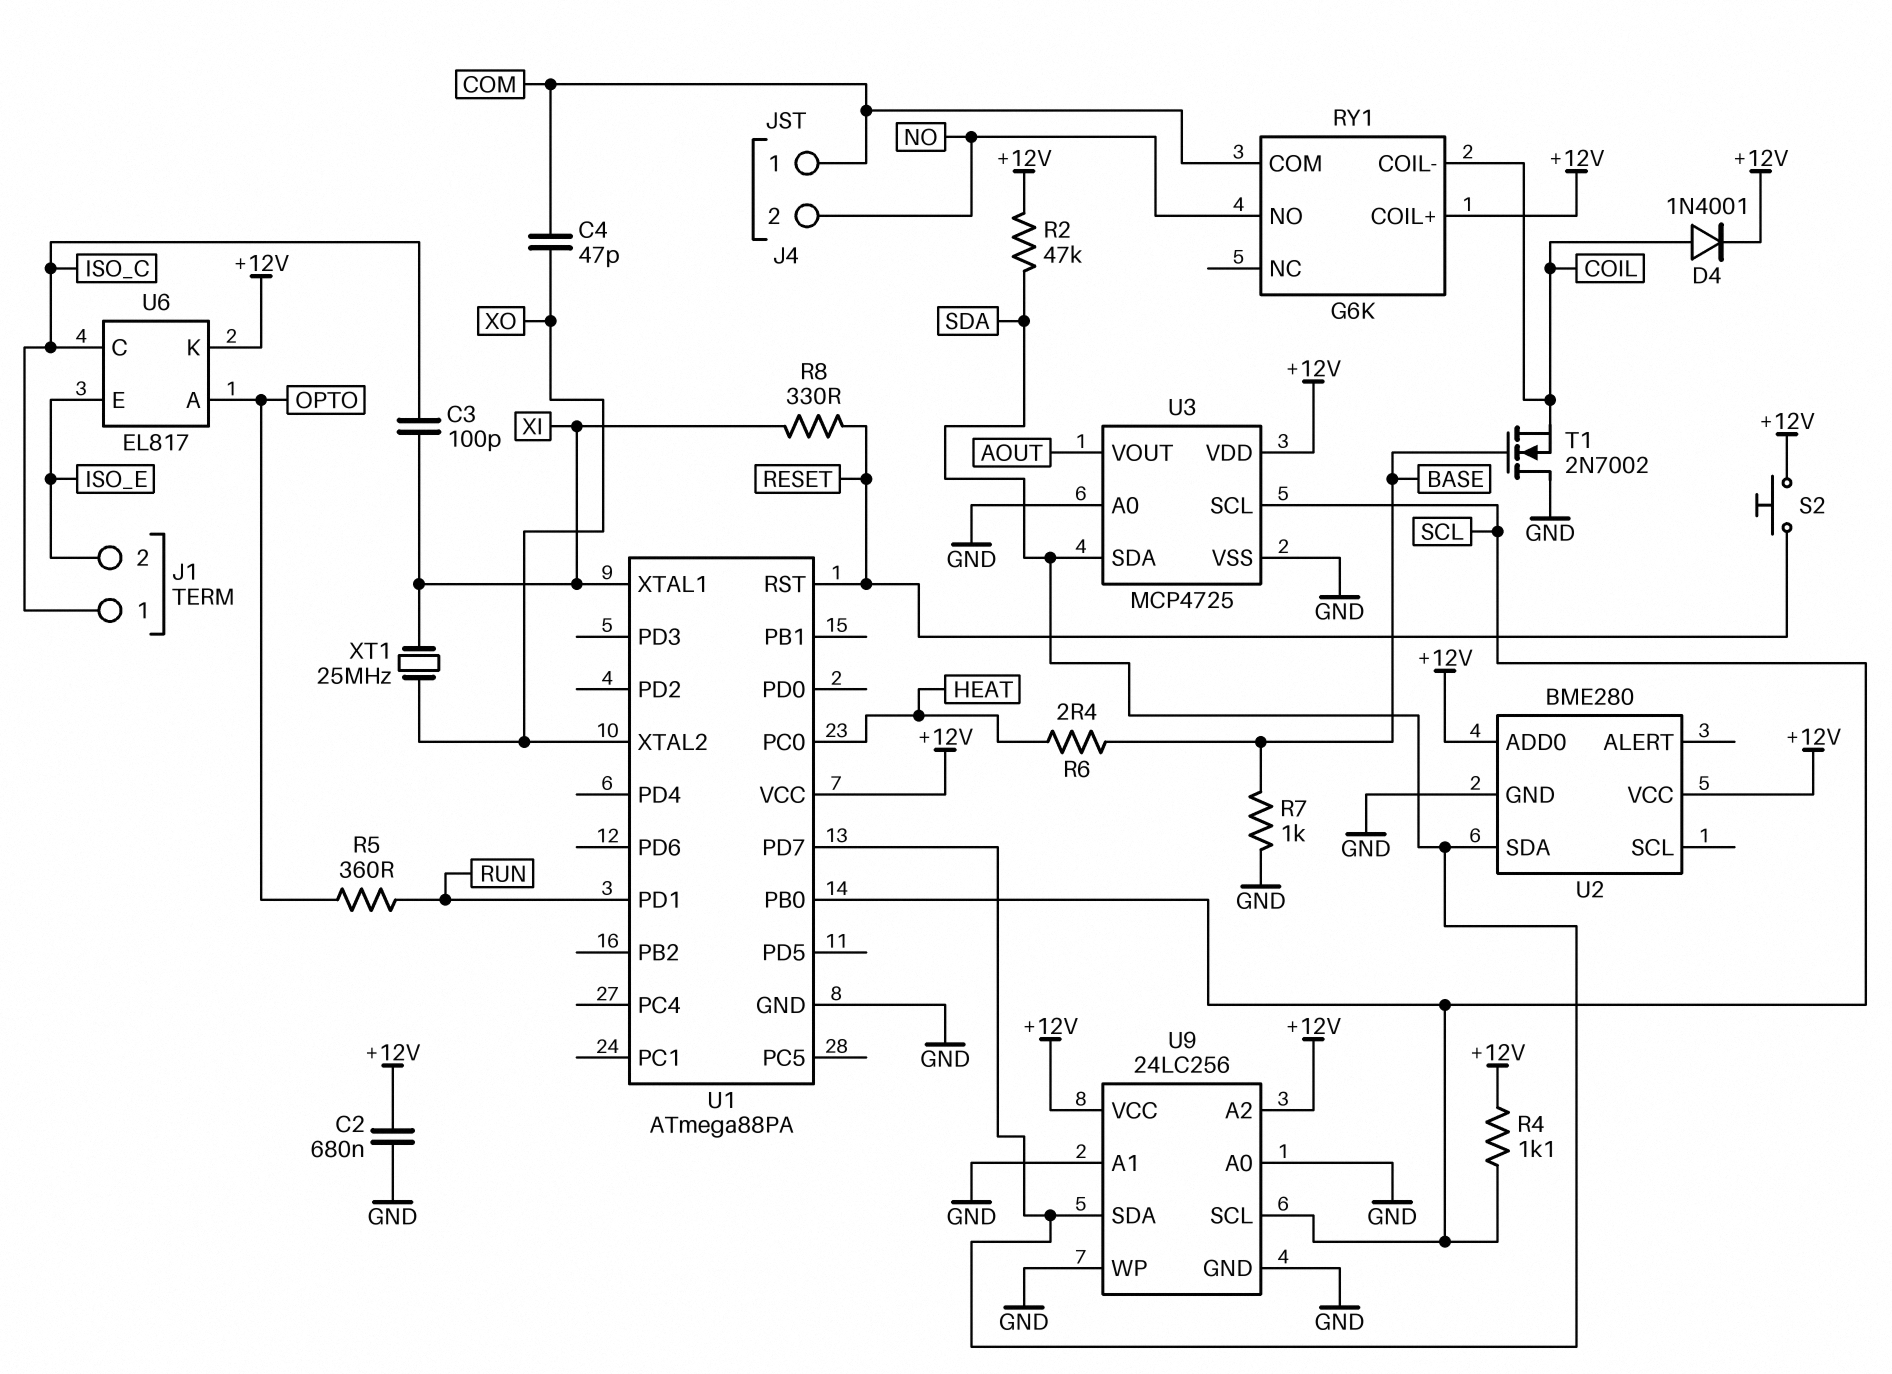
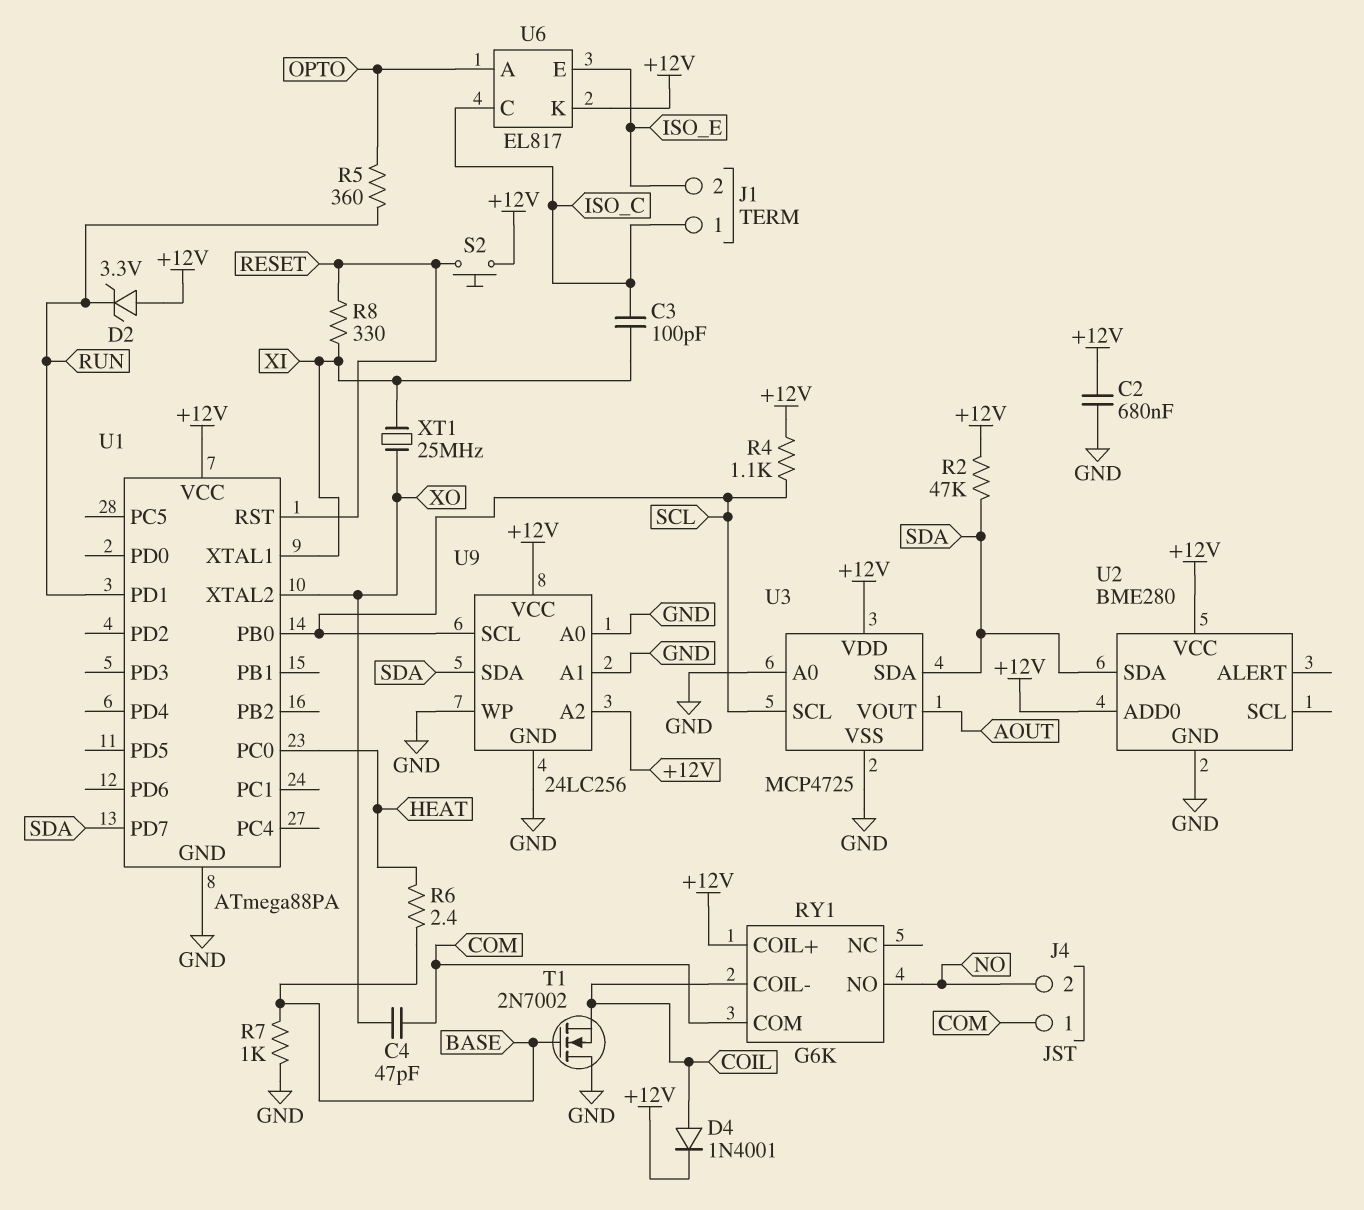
D2: none -> zener 3.3V (A +12V, K RUN)

